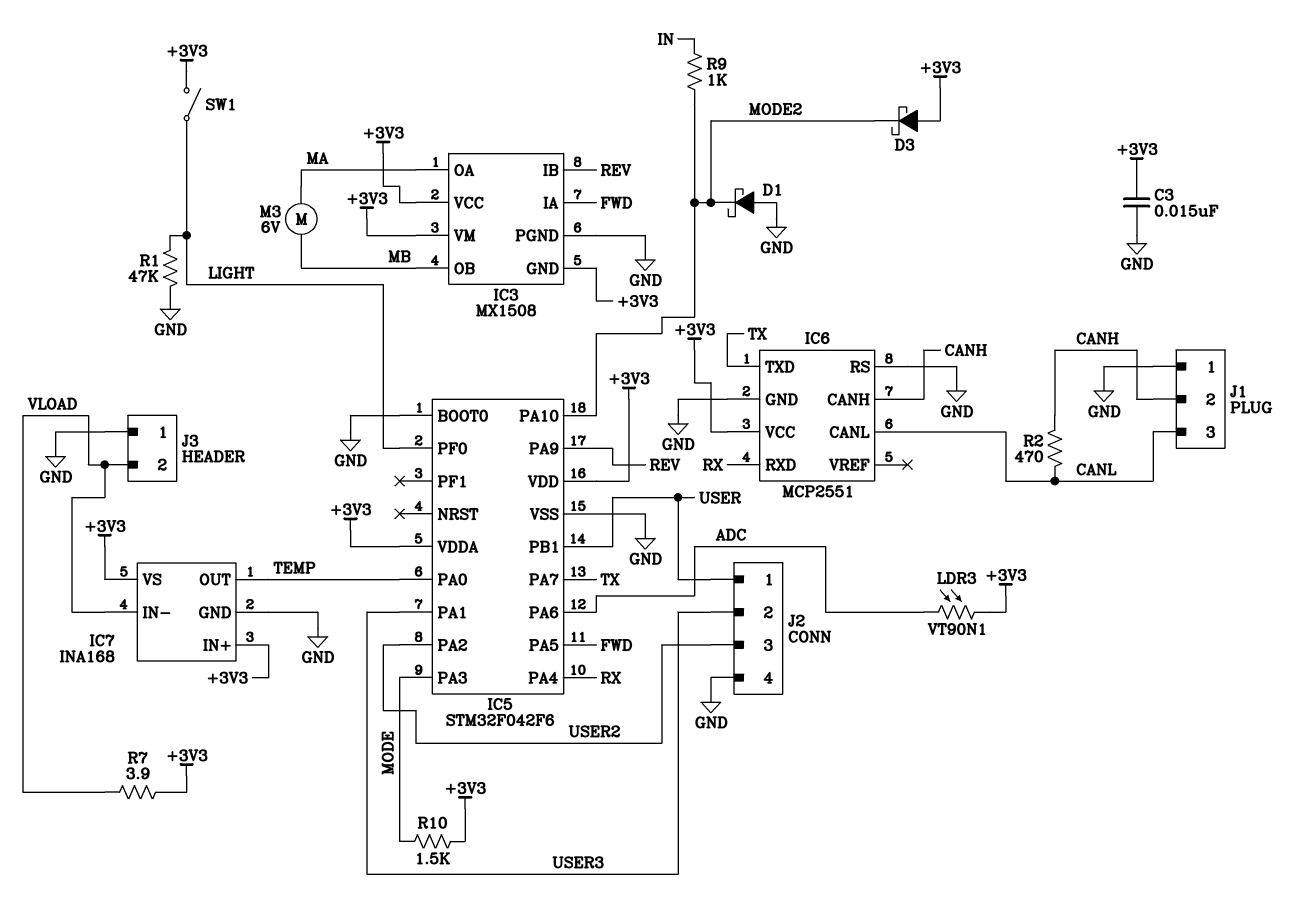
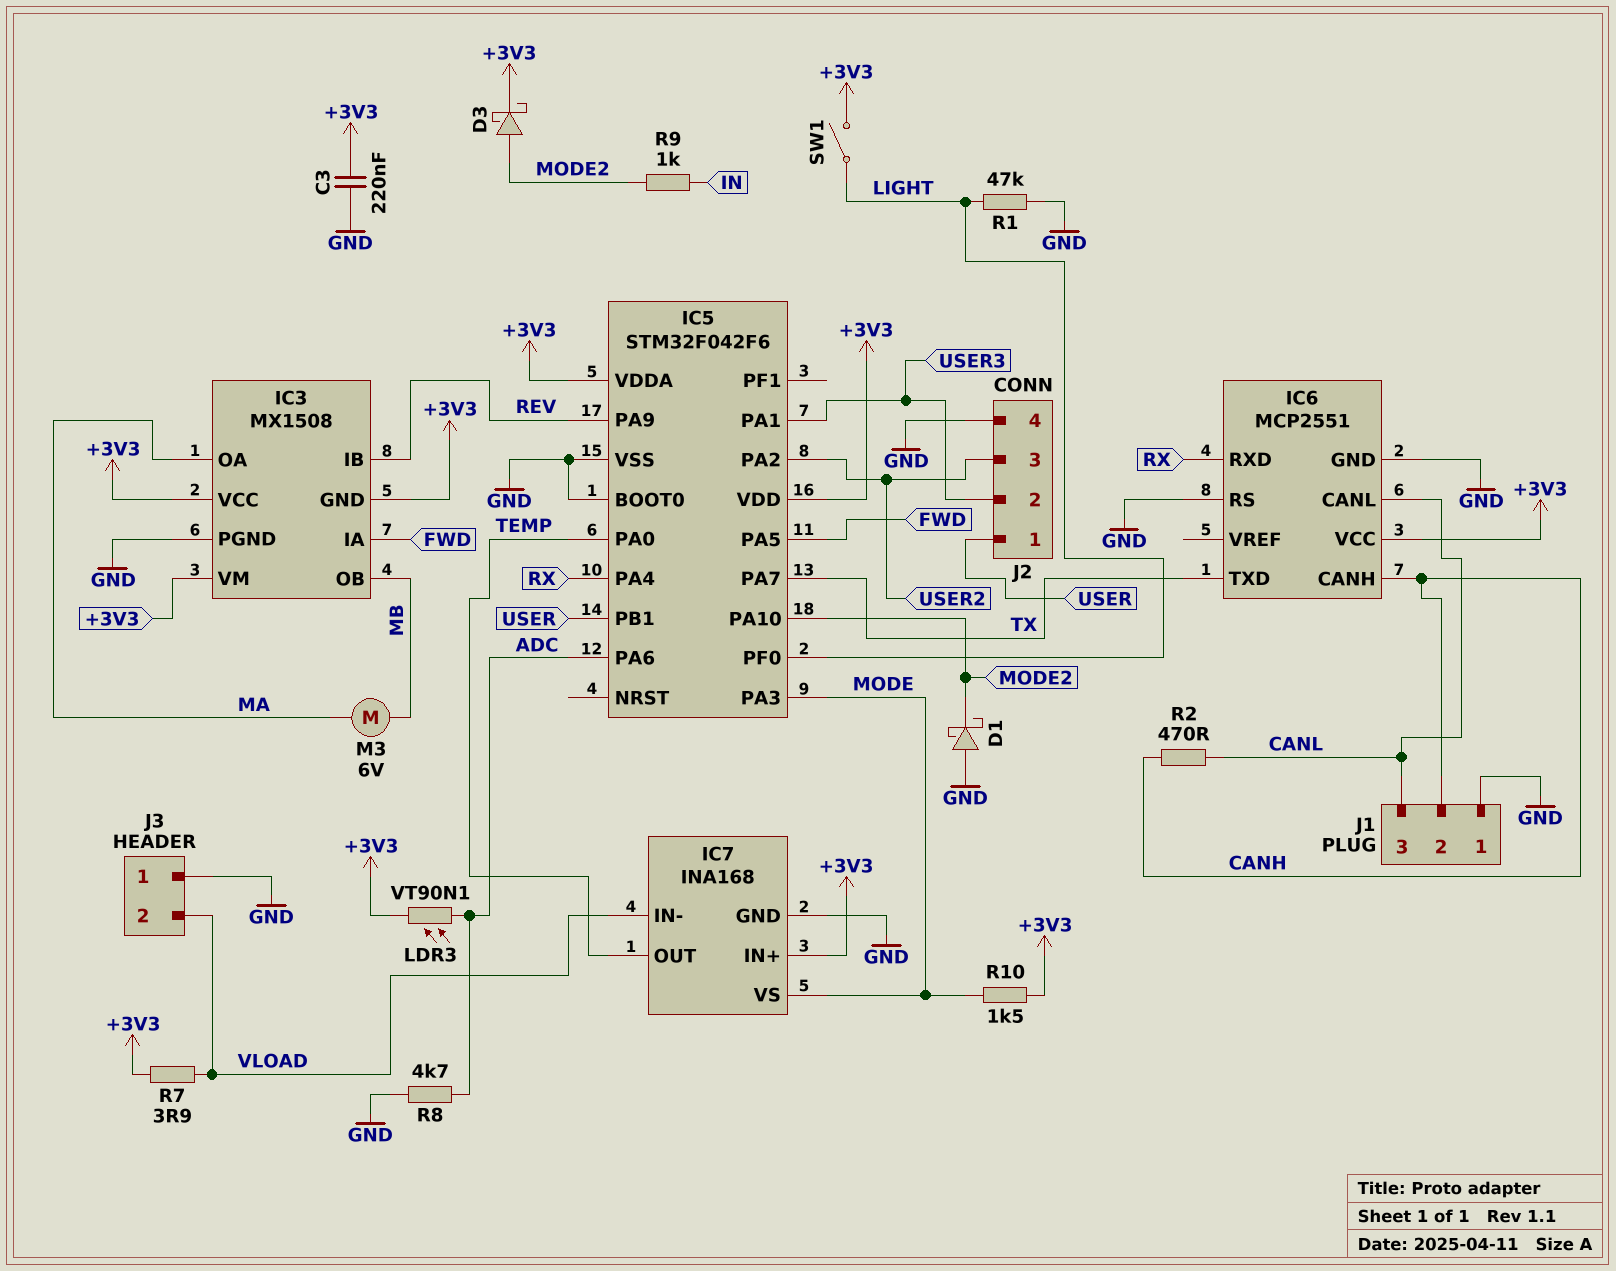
C3: 15nF (+3V3, GND) -> 220nF (+3V3, GND)
D3: schottky (A +3V3, K MODE2) -> schottky (A MODE2, K +3V3)
IC7 pin VS: +3V3 -> MODE
R8: none -> 4.7k (ADC, GND)

